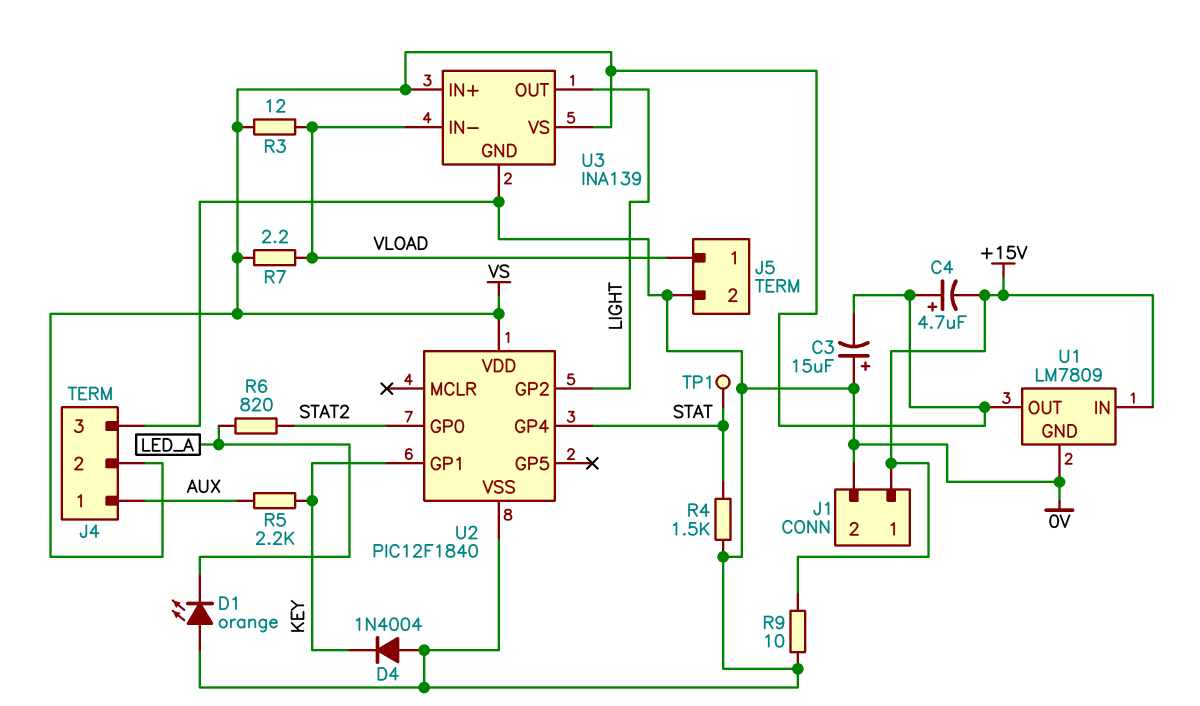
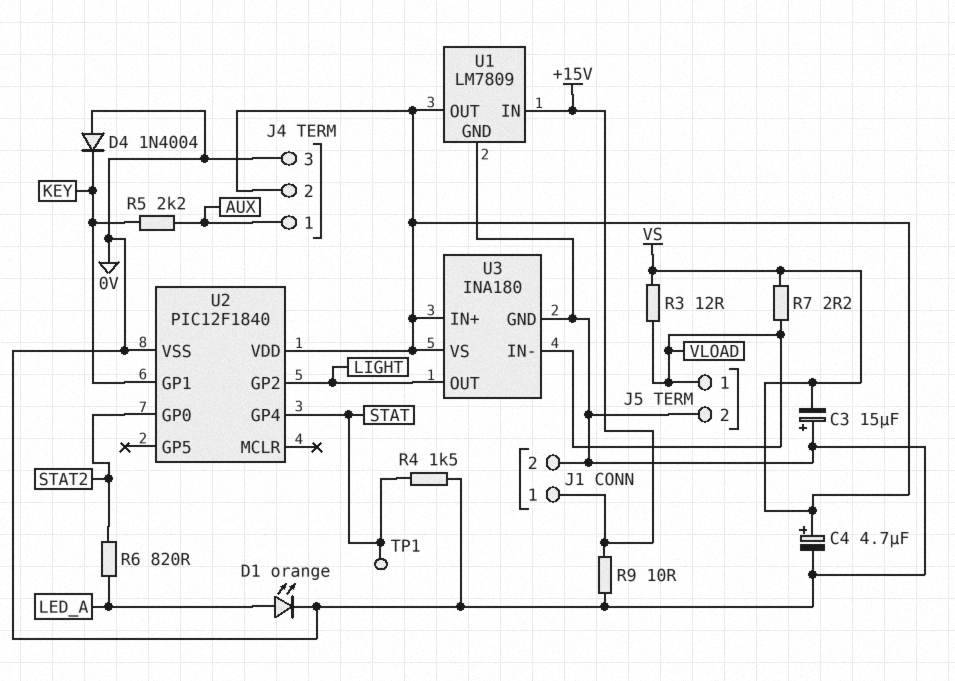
C4: 4.7uF (plus VS, minus +15V) -> 4.7uF (plus VS, minus 0V)
D1: LED orange (A 0V, K LED_A) -> LED orange (A LED_A, K 0V)
U3: INA139 -> INA180

